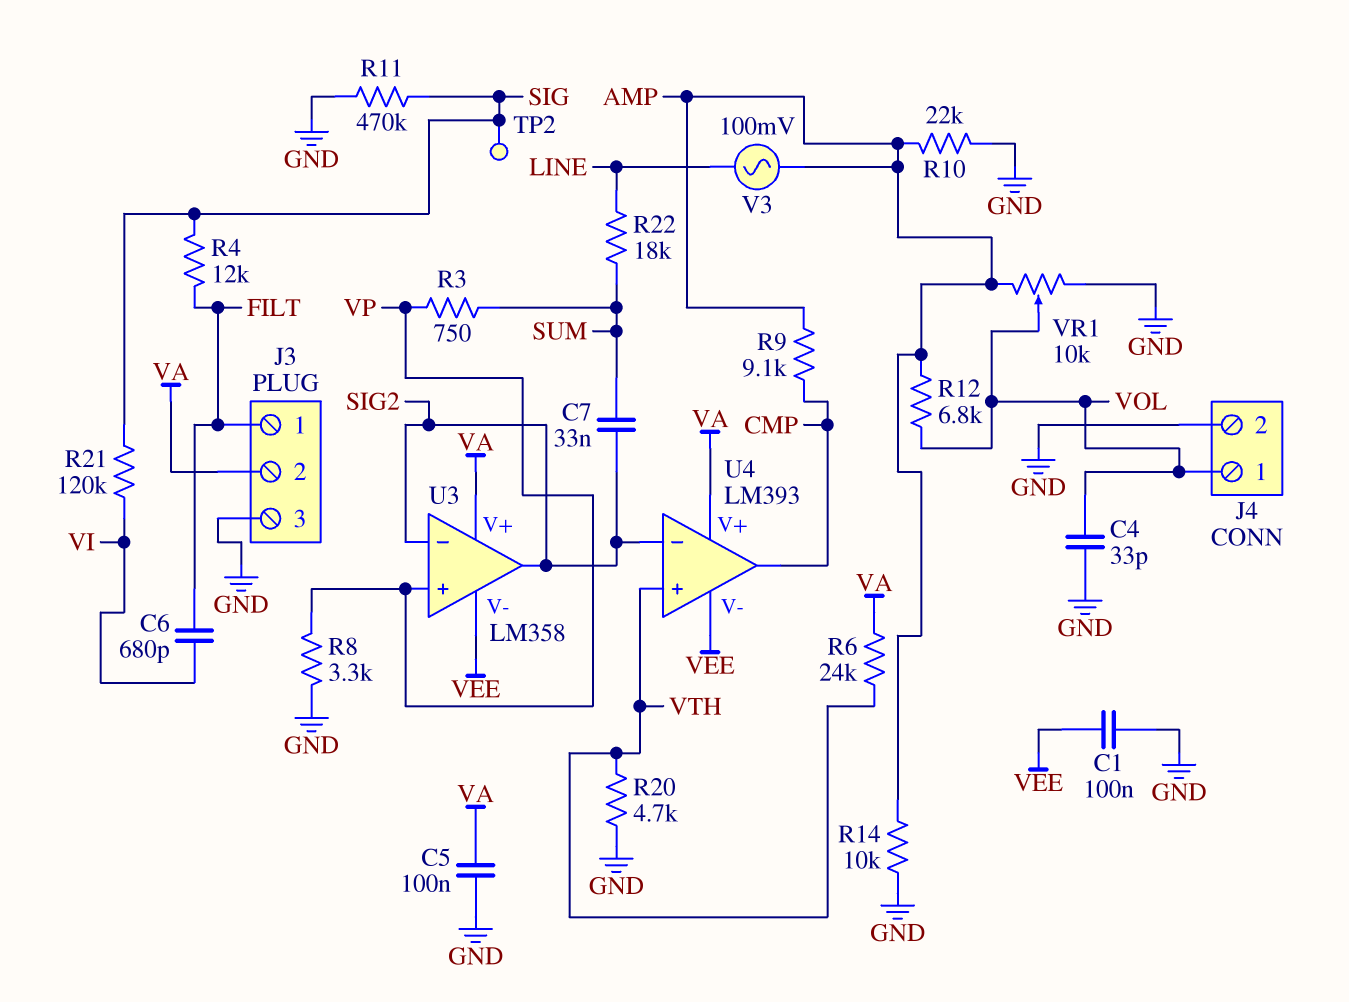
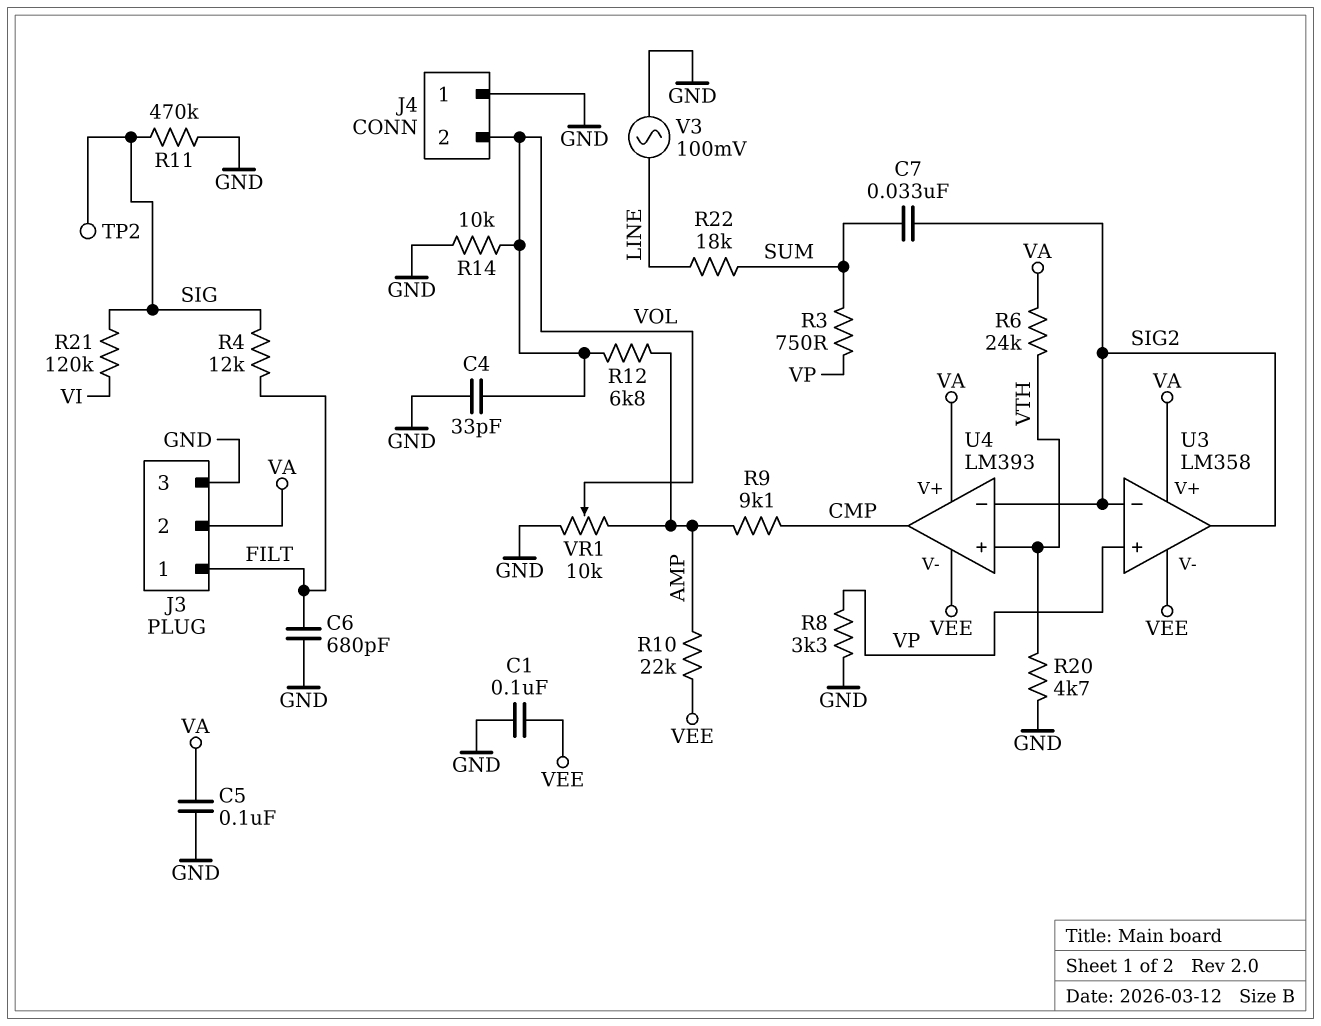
C6: 680pF (FILT, VI) -> 680pF (FILT, GND)
J4 pin 1: VOL -> GND
J4 pin 2: GND -> VOL
R10: 22k (AMP, GND) -> 22k (AMP, VEE)
R14: 10k (AMP, GND) -> 10k (GND, VOL)
V3: AC 100mV (AMP, LINE) -> AC 100mV (GND, LINE)

